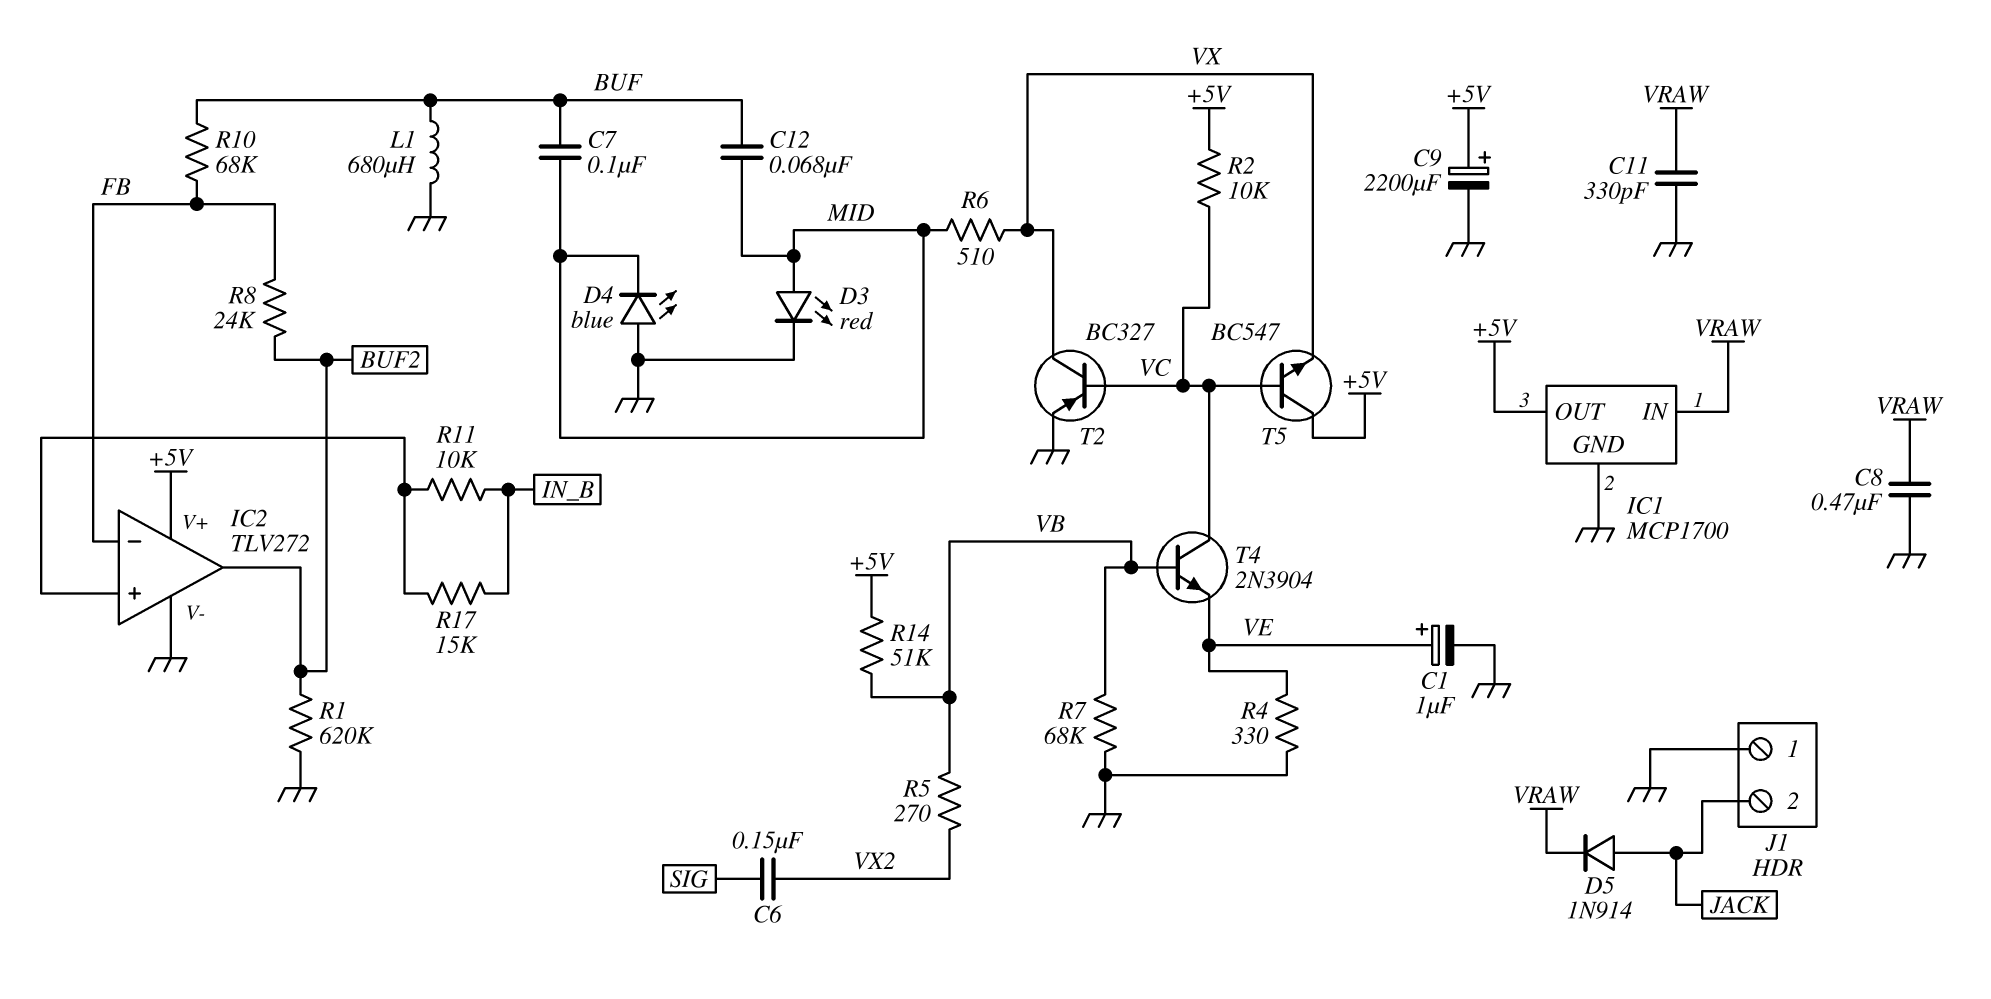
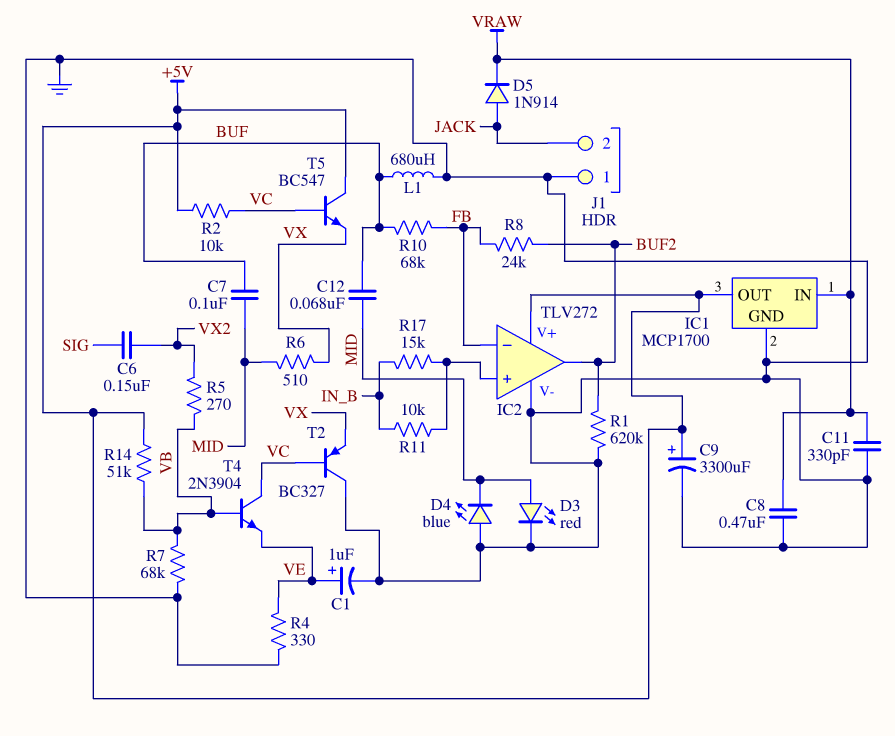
C9: 2200uF (plus +5V, minus GND) -> 3300uF (plus +5V, minus GND)
T2: PNP BC327 (B VC, C VX, E GND) -> PNP BC327 (B VC, C GND, E VX)

